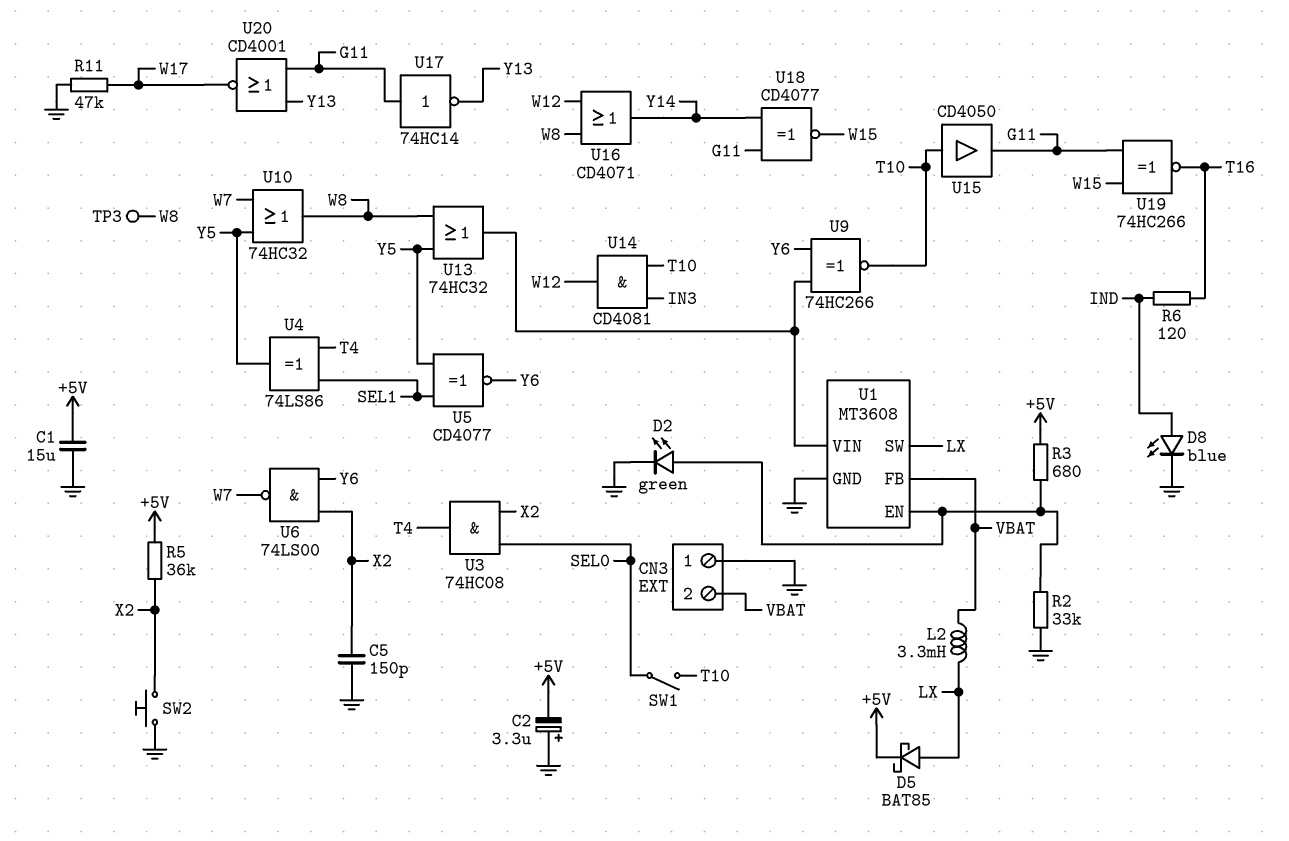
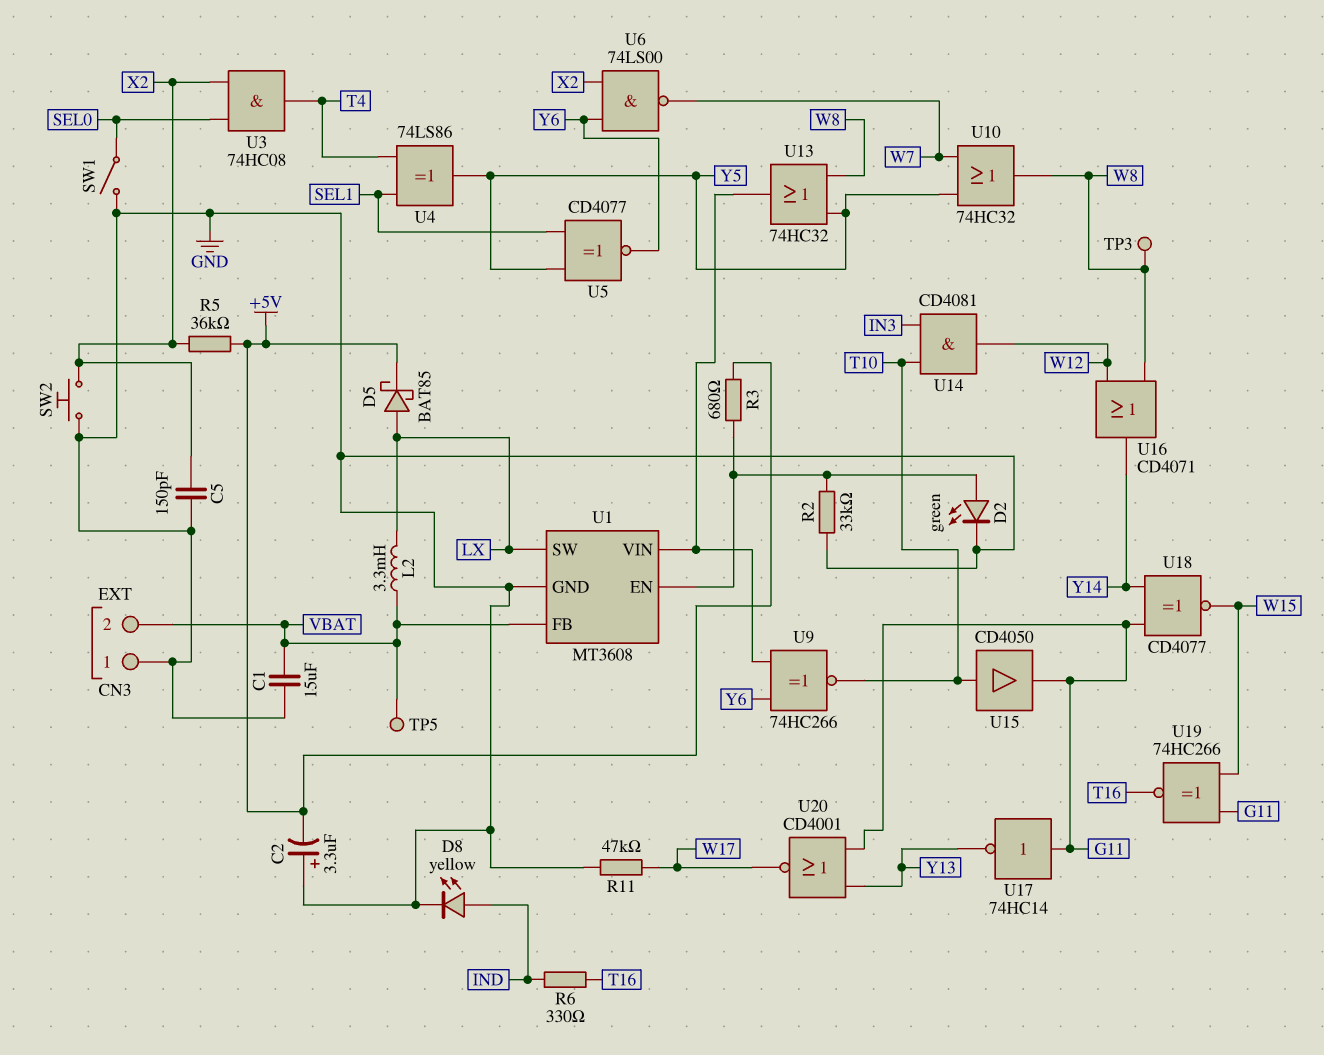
C1: 15uF (+5V, GND) -> 15uF (GND, VBAT)
D8: LED blue (A IND, K GND) -> LED yellow (A IND, K GND)
R6: 120 (IND, T16) -> 330 (IND, T16)
SW1: switch (SEL0, T10) -> switch (GND, SEL0)
TP5: none -> test point (VBAT)

